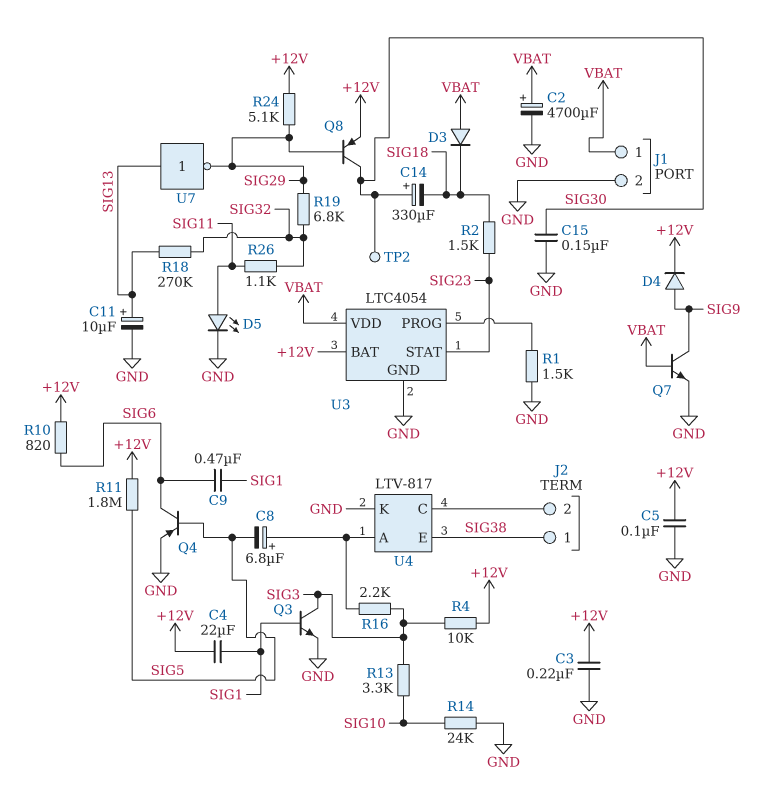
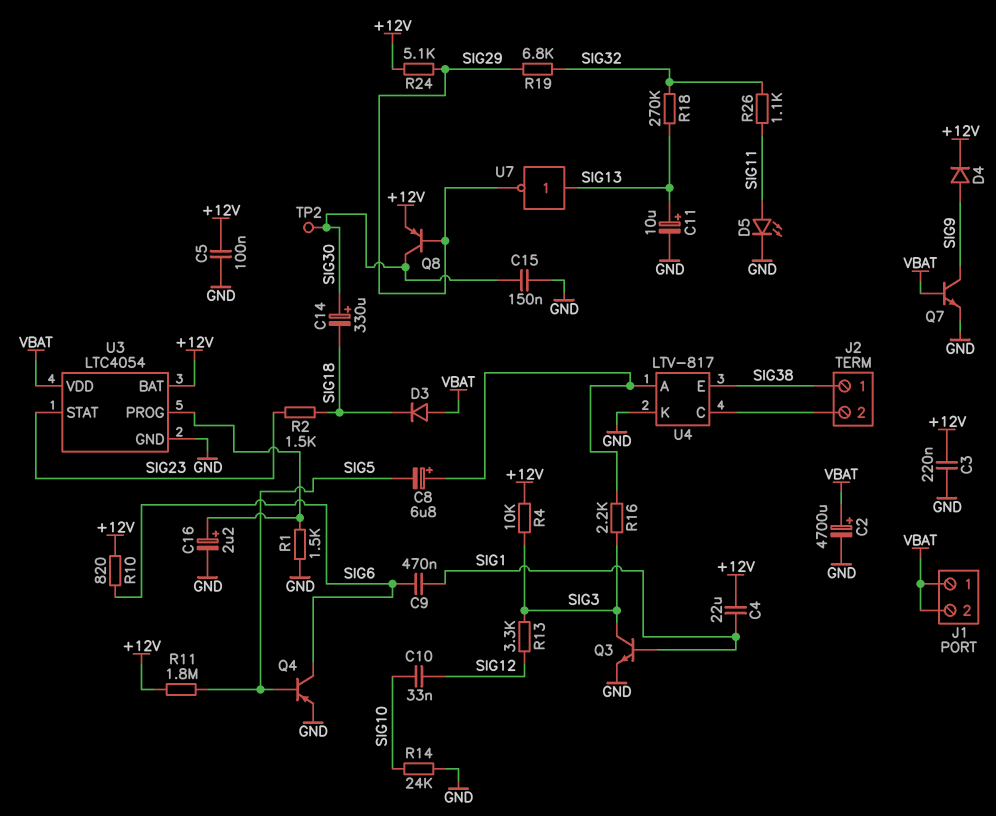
C10: none -> 33nF (SIG10, SIG12)
C16: none -> 2.2uF (plus U3/PROG, minus GND)
J1 pin 2: GND -> VBAT
R13: 3.3k (SIG3, SIG10) -> 3.3k (SIG3, SIG12)

